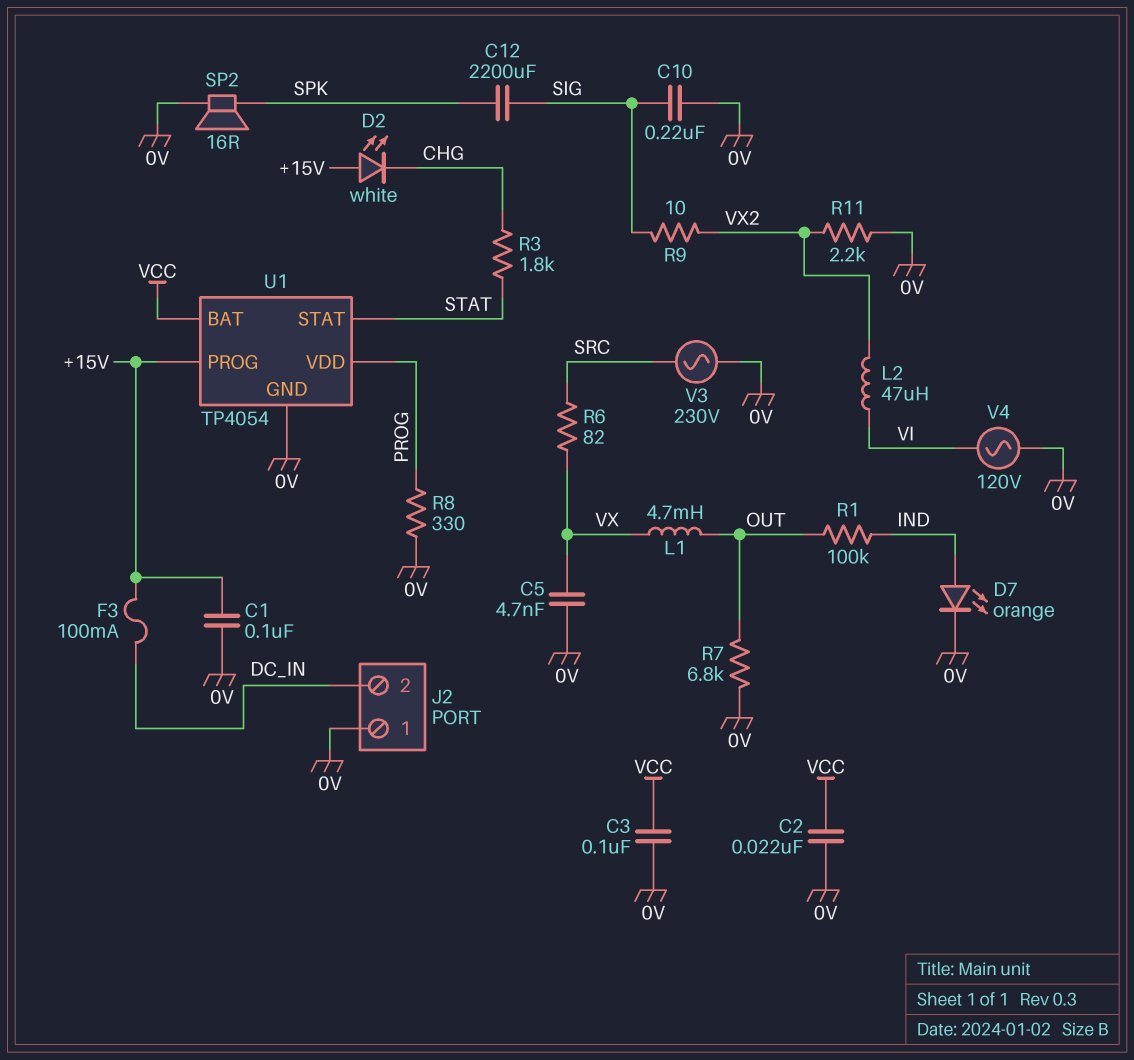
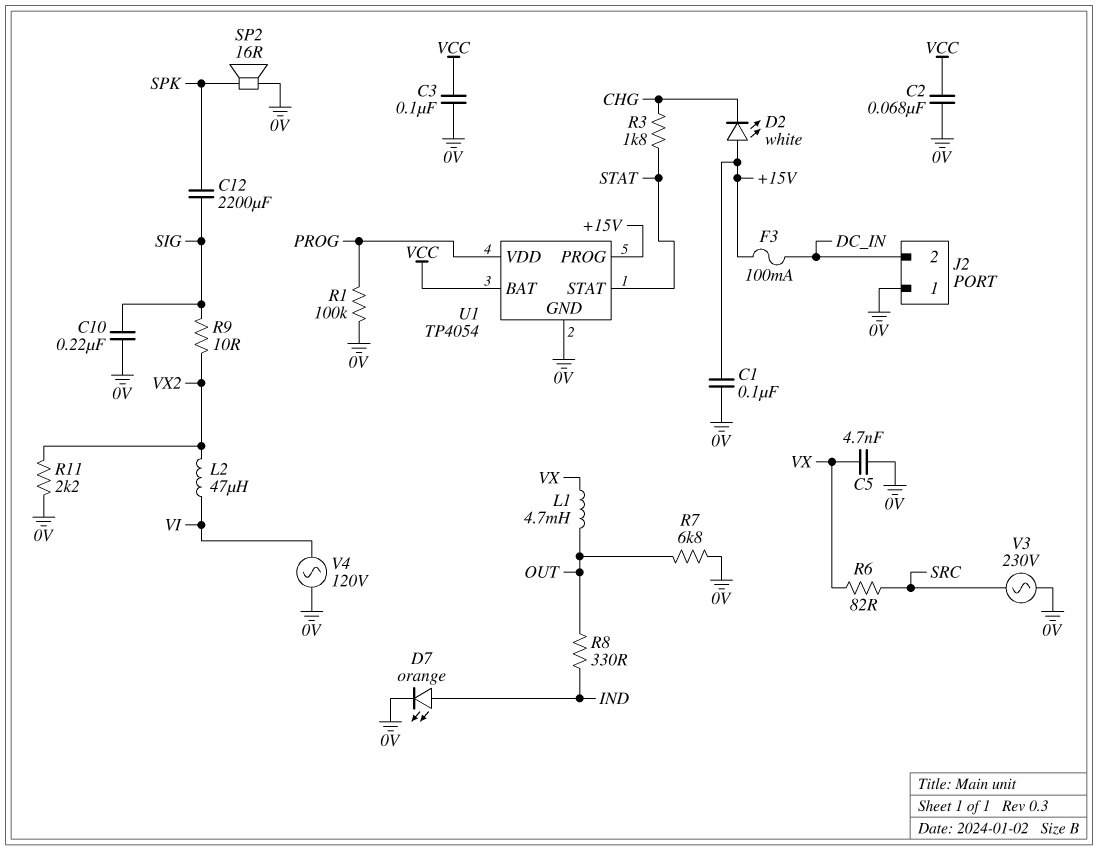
C2: 22nF (0V, VCC) -> 68nF (0V, VCC)
R1: 100k (IND, OUT) -> 100k (0V, PROG)
R8: 330 (0V, PROG) -> 330 (IND, OUT)

